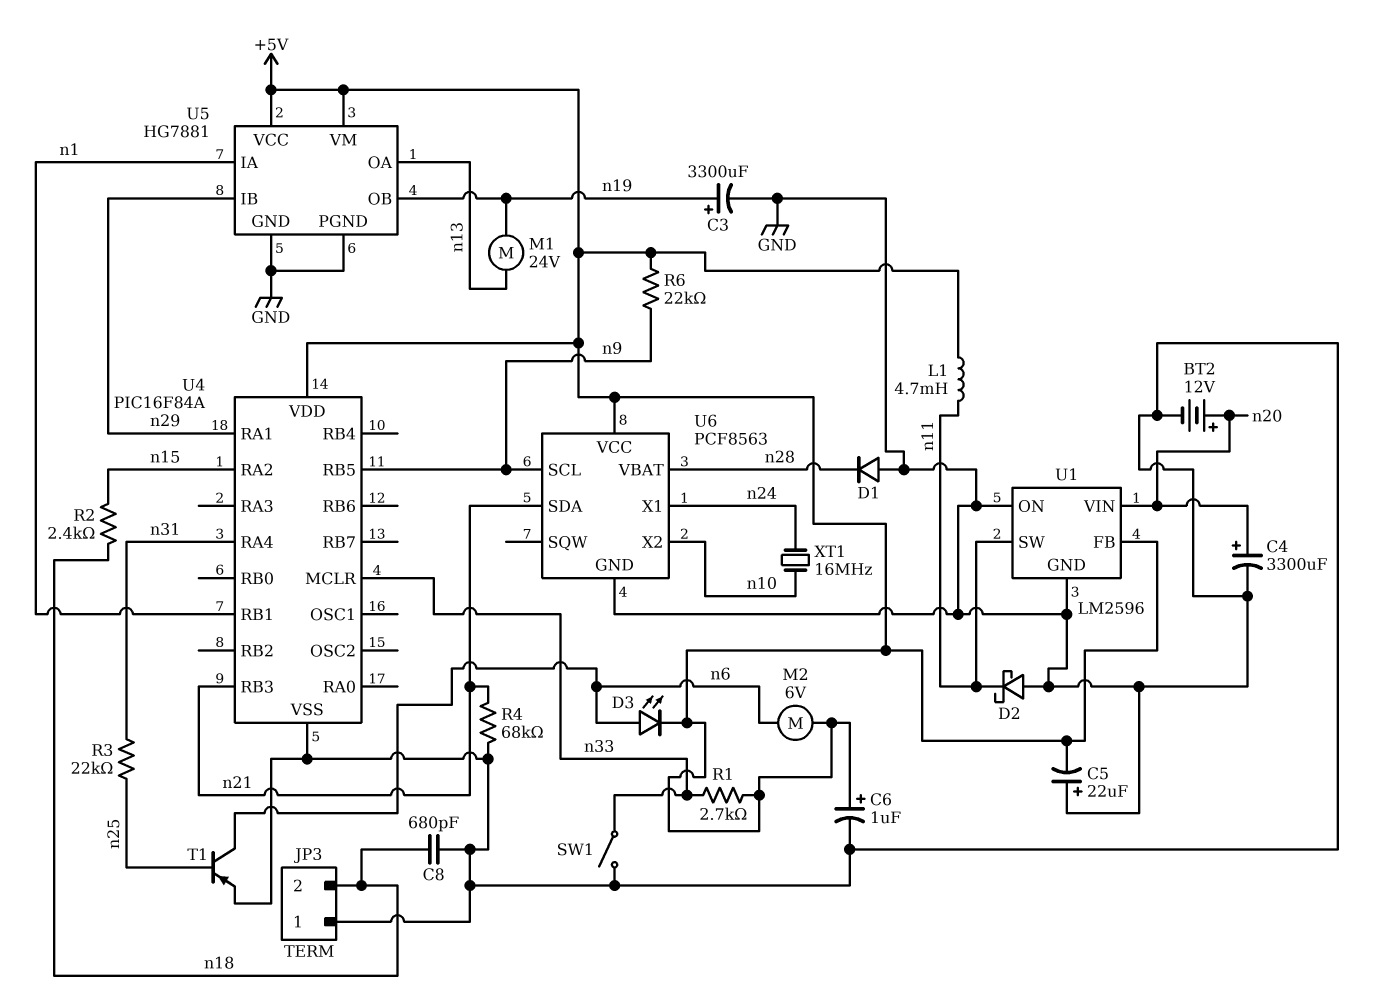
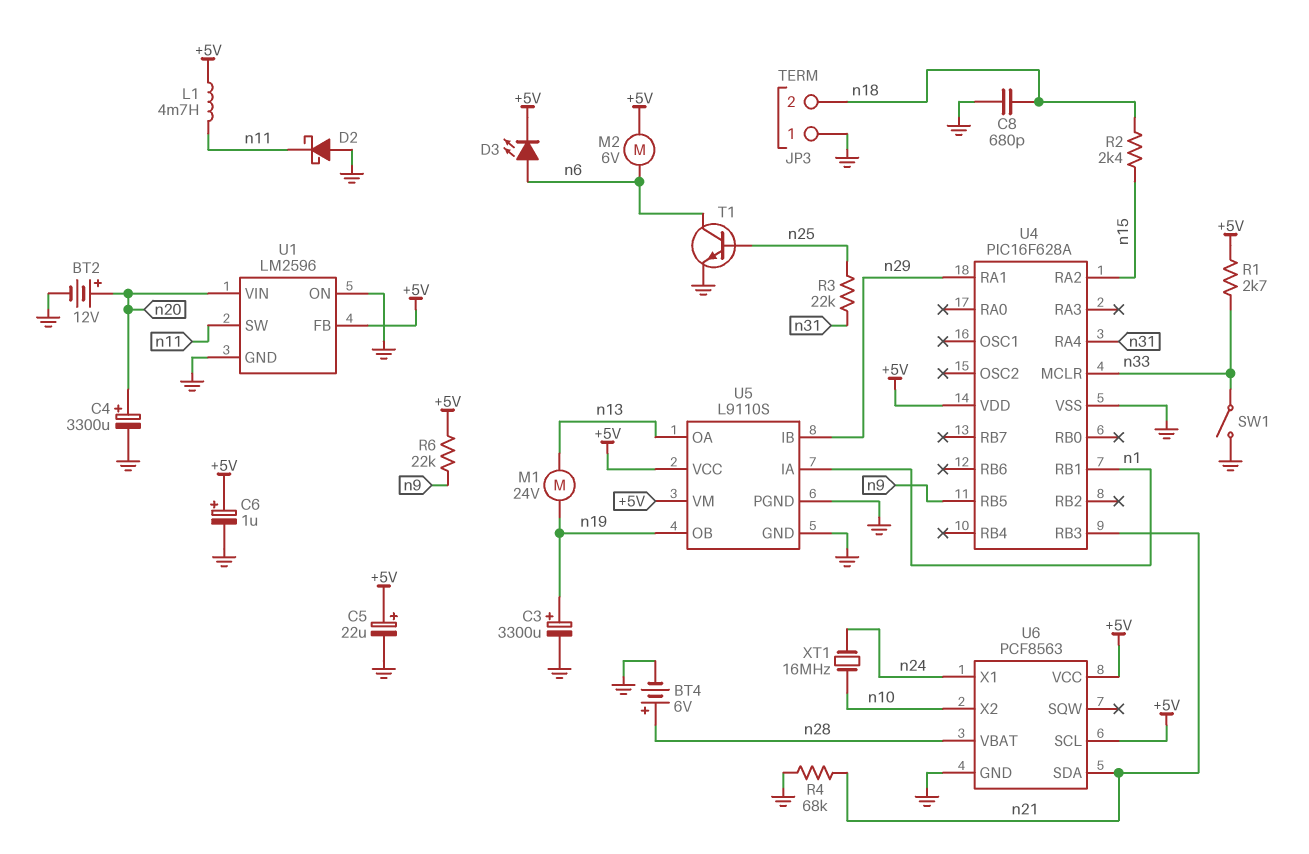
BT4: none -> 6V (plus n28, minus GND)
C5: 22uF (plus GND, minus +5V) -> 22uF (plus +5V, minus GND)
D1: diode (A GND, K n28) -> none
T1: PNP (B n25, C n6, E GND) -> NPN (B n25, C n6, E GND)
U4: PIC16F84A -> PIC16F628A
U5: HG7881 -> L9110S
U6 pin SCL: n9 -> +5V

